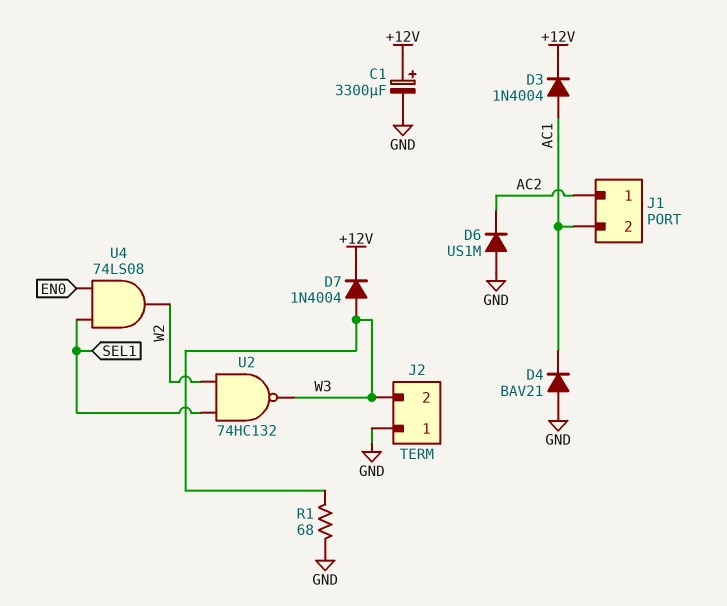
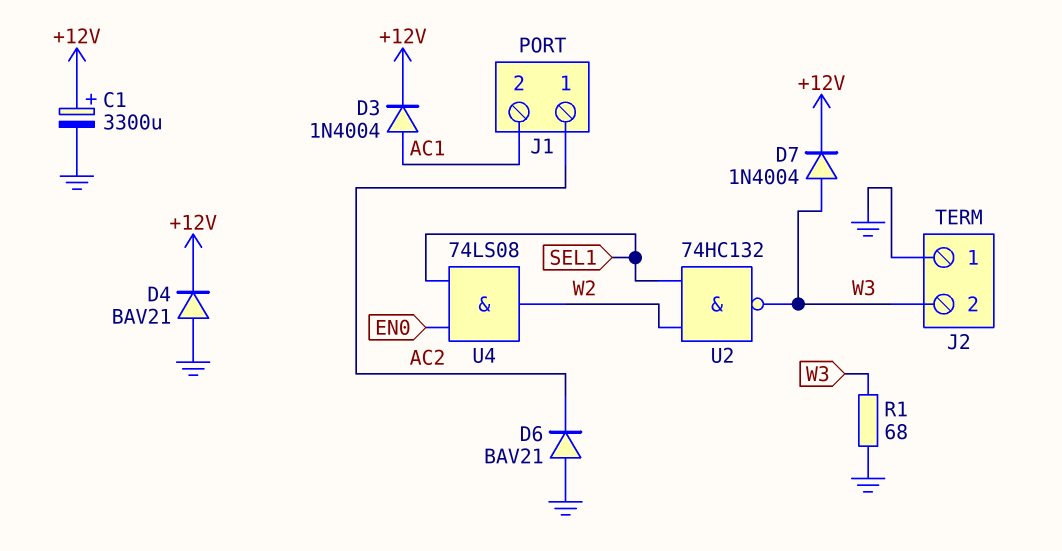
D4: diode BAV21 (A GND, K AC1) -> diode BAV21 (A GND, K +12V)
D6: diode US1M (A GND, K AC2) -> diode BAV21 (A GND, K AC2)

